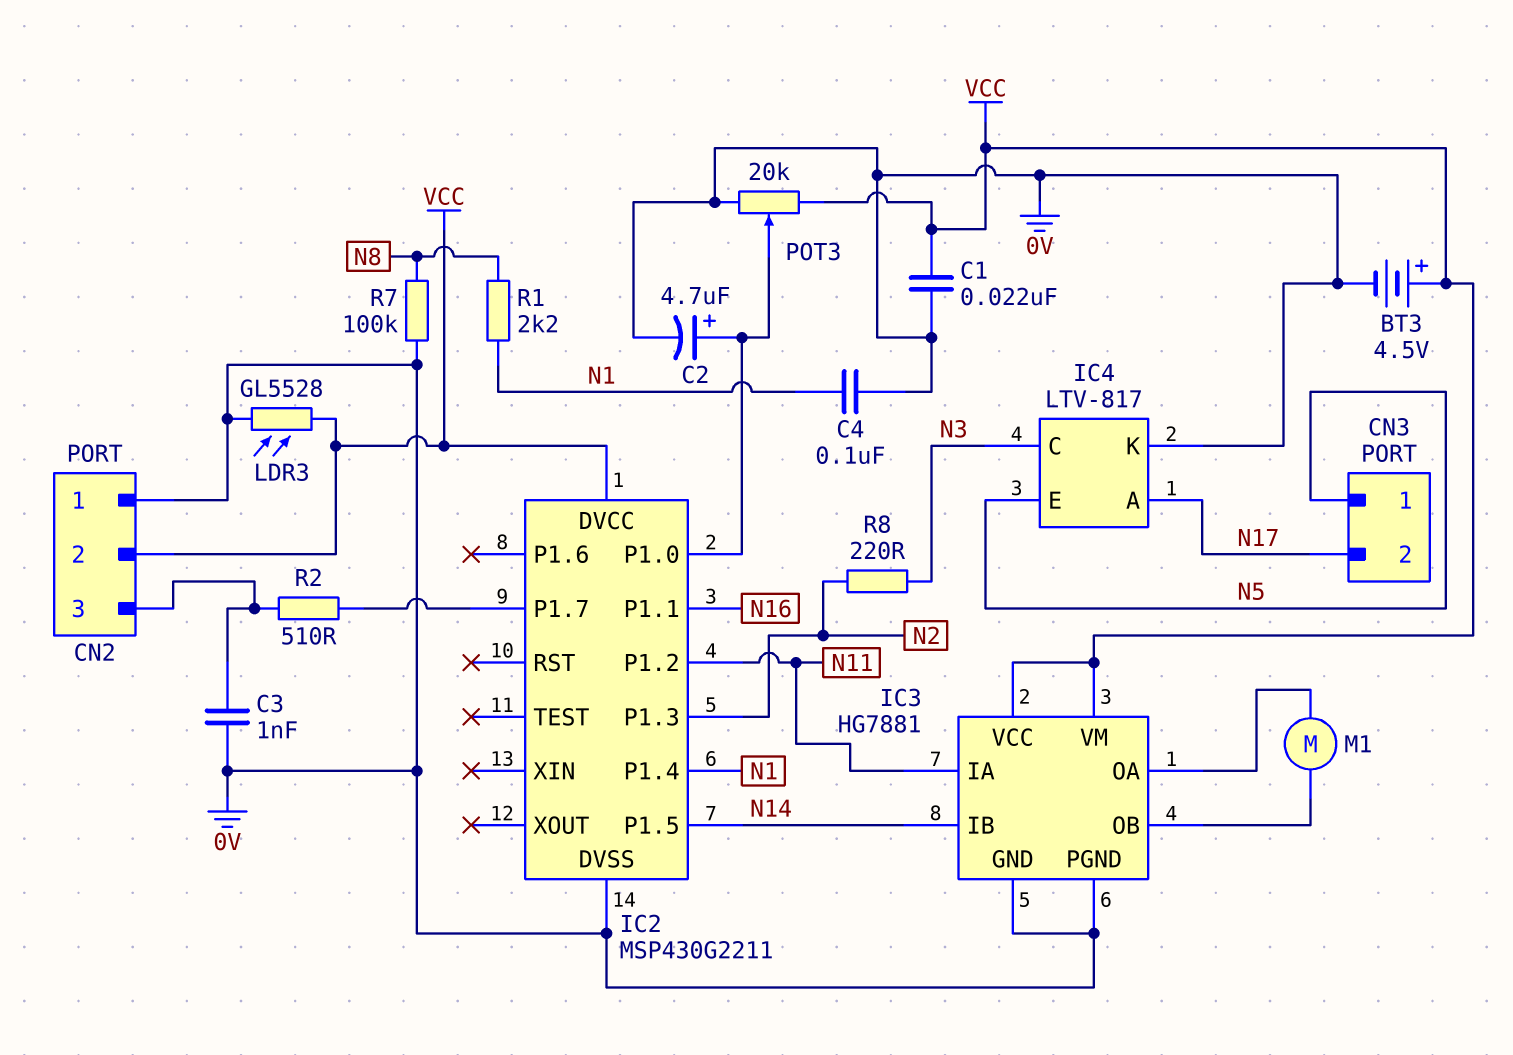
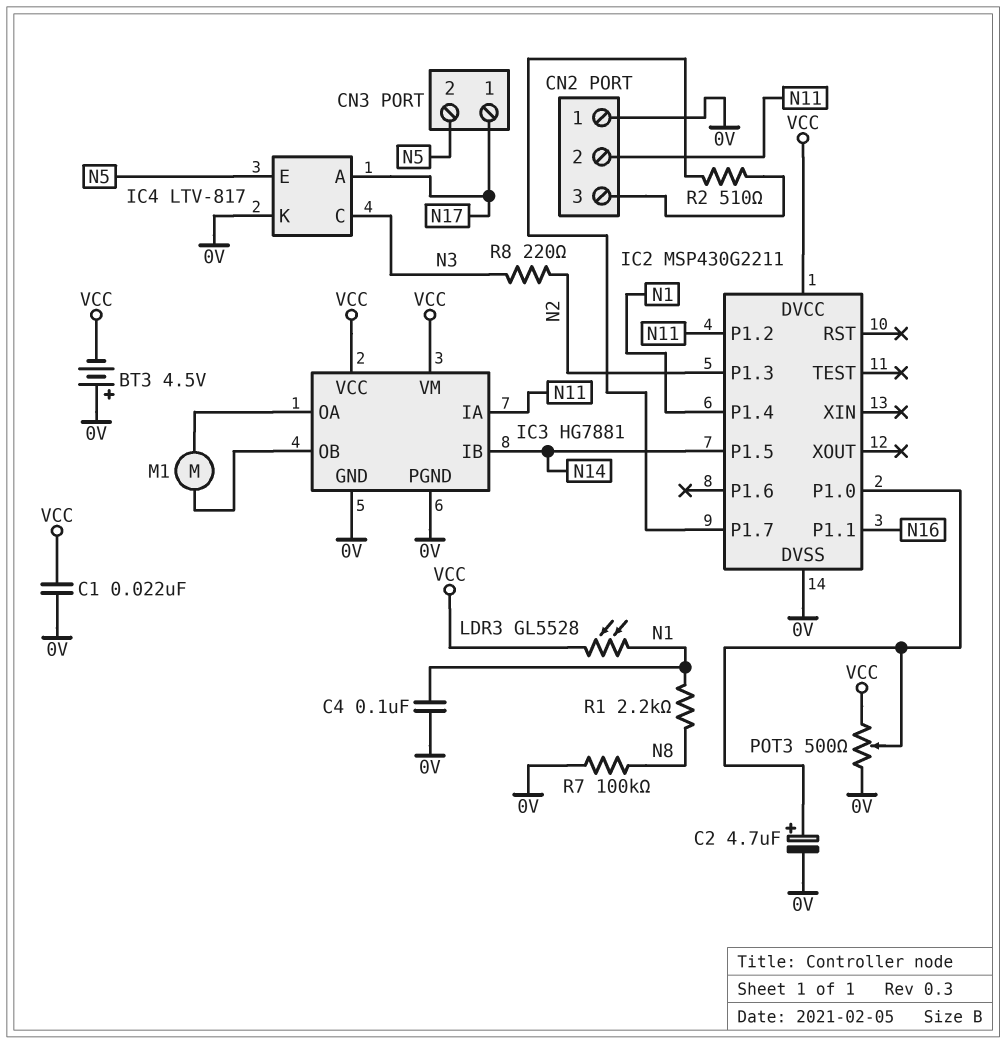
BT3: 4.5V (plus VCC, minus 0V) -> 4.5V (plus 0V, minus VCC)
C3: 1nF (0V, CN2/3) -> none
CN2 pin 2: VCC -> N11
CN3 pin 1: N5 -> N17
CN3 pin 2: N17 -> N5
LDR3: GL5528 (0V, VCC) -> GL5528 (N1, VCC)
POT3: 20k (0V, VCC, wiper IC2/P1.0) -> 500 (0V, VCC, wiper IC2/P1.0)

